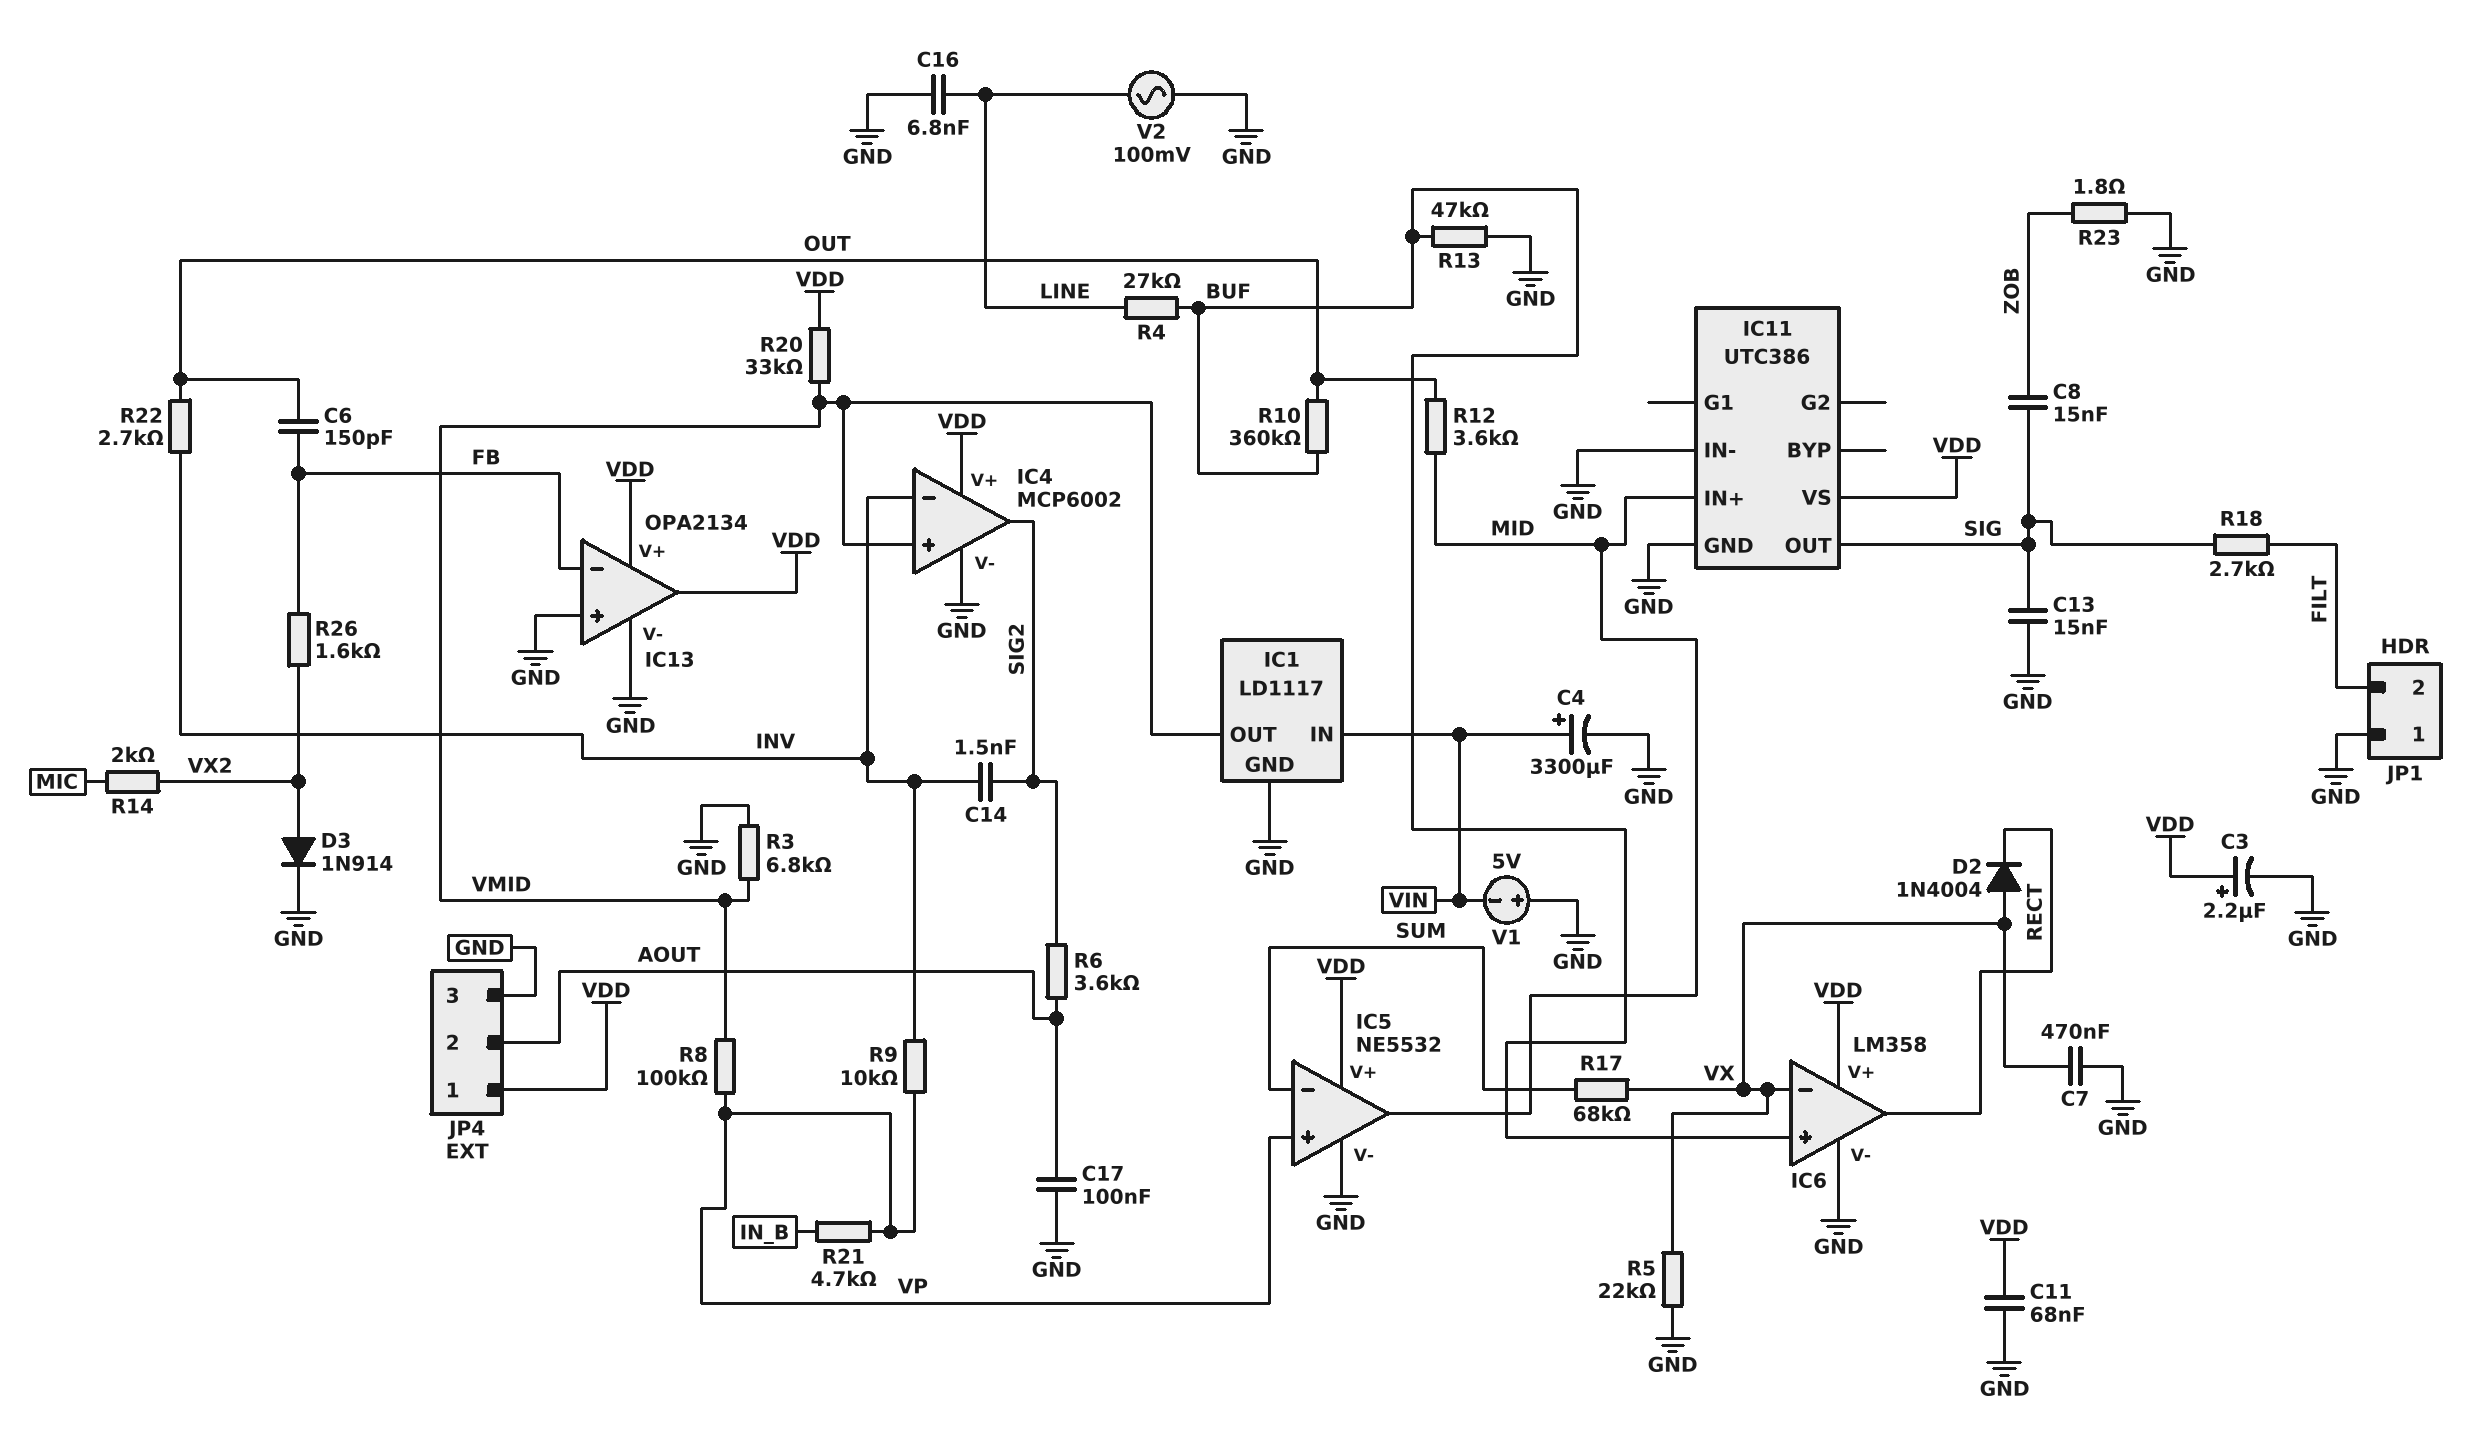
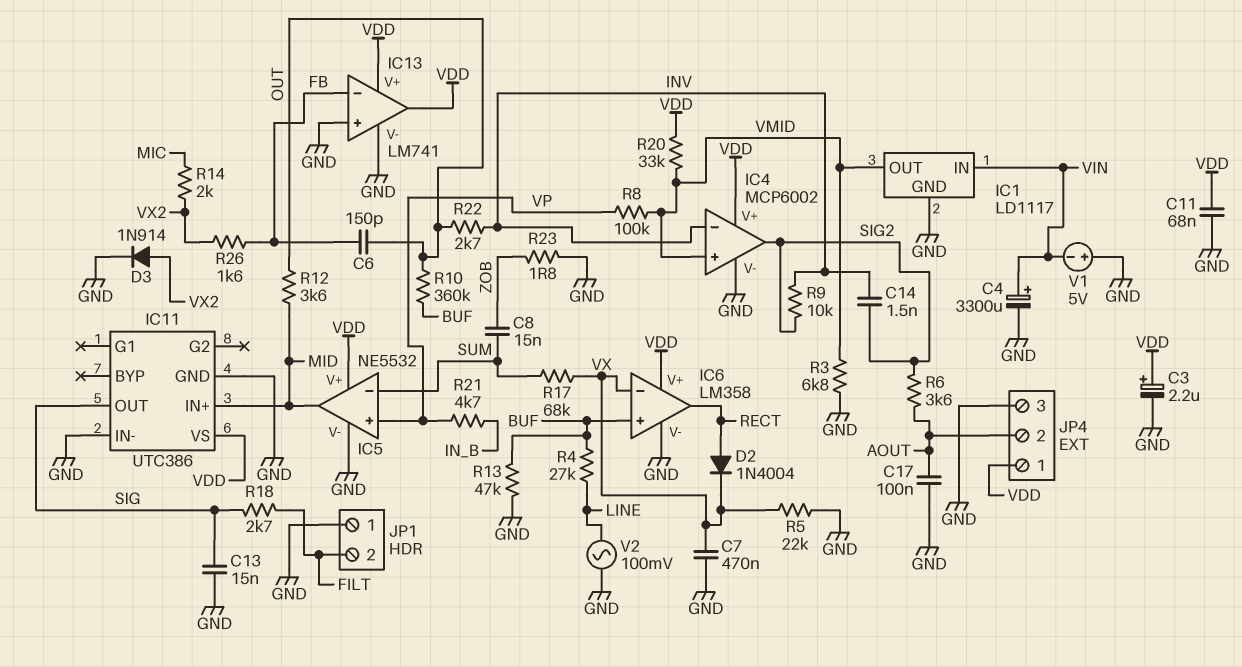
C8: 15nF (SIG, ZOB) -> 15nF (SUM, ZOB)
C16: 6.8nF (GND, LINE) -> none
D2: diode 1N4004 (A VX, K RECT) -> diode 1N4004 (A RECT, K VX)
IC13: OPA2134 -> LM741
R9: 10k (INV, VP) -> 10k (INV, SIG2)

